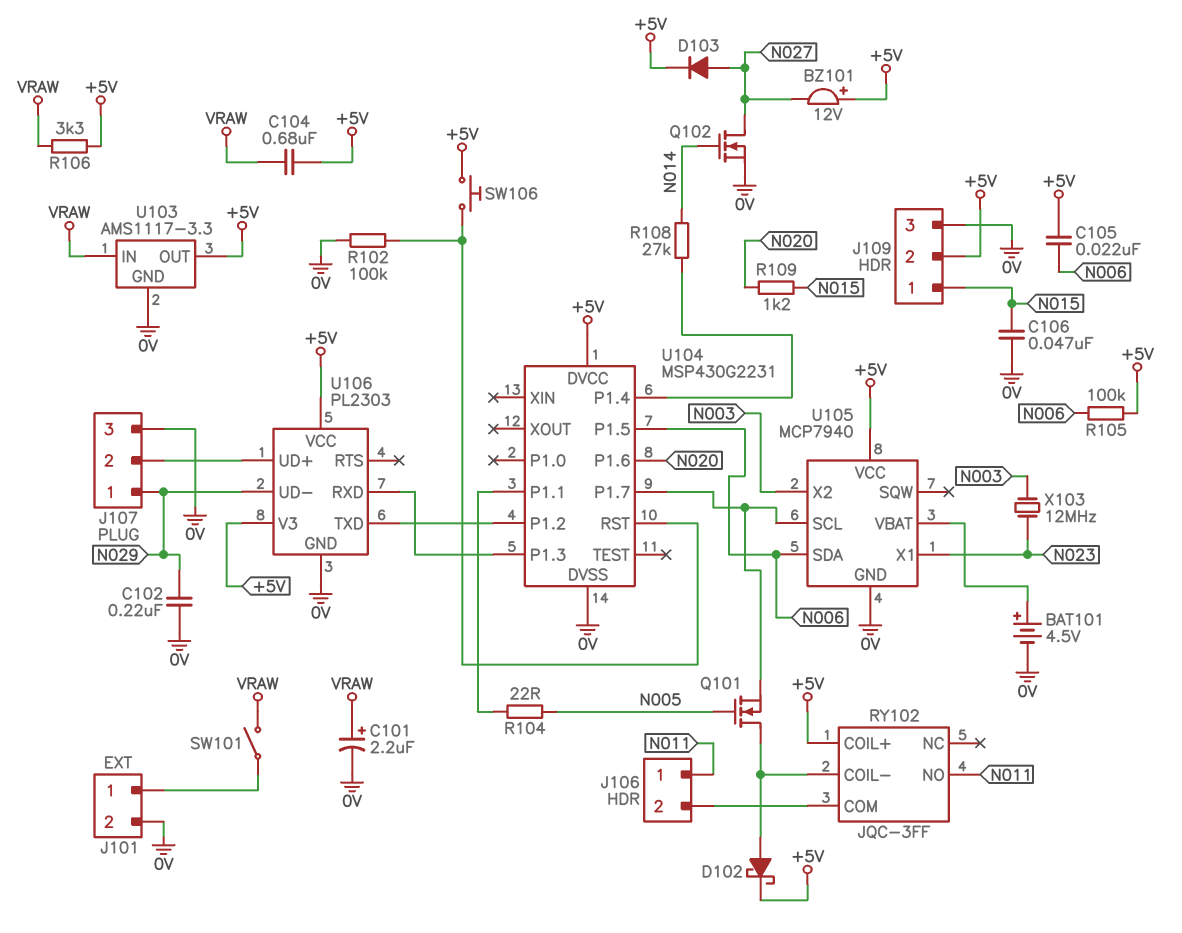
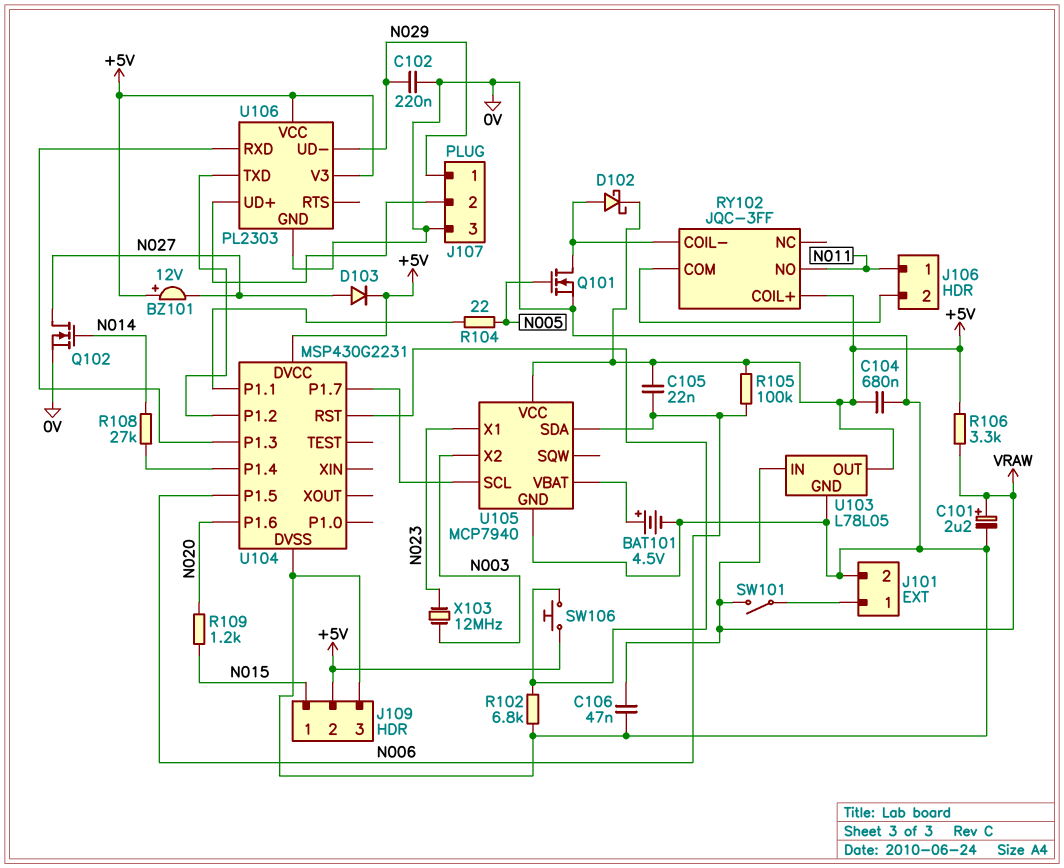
C104: 680nF (+5V, VRAW) -> 680nF (+5V, 0V)
C106: 47nF (0V, N015) -> 47nF (0V, VRAW)
Q101: NMOS (G N005, D RY102/COIL-, S U104/P1.7) -> NMOS (G N005, D RY102/COIL-, S 0V)
R102: 100k (0V, U104/RST) -> 6.8k (0V, U104/RST)
U103: AMS1117-3.3 -> L78L05

